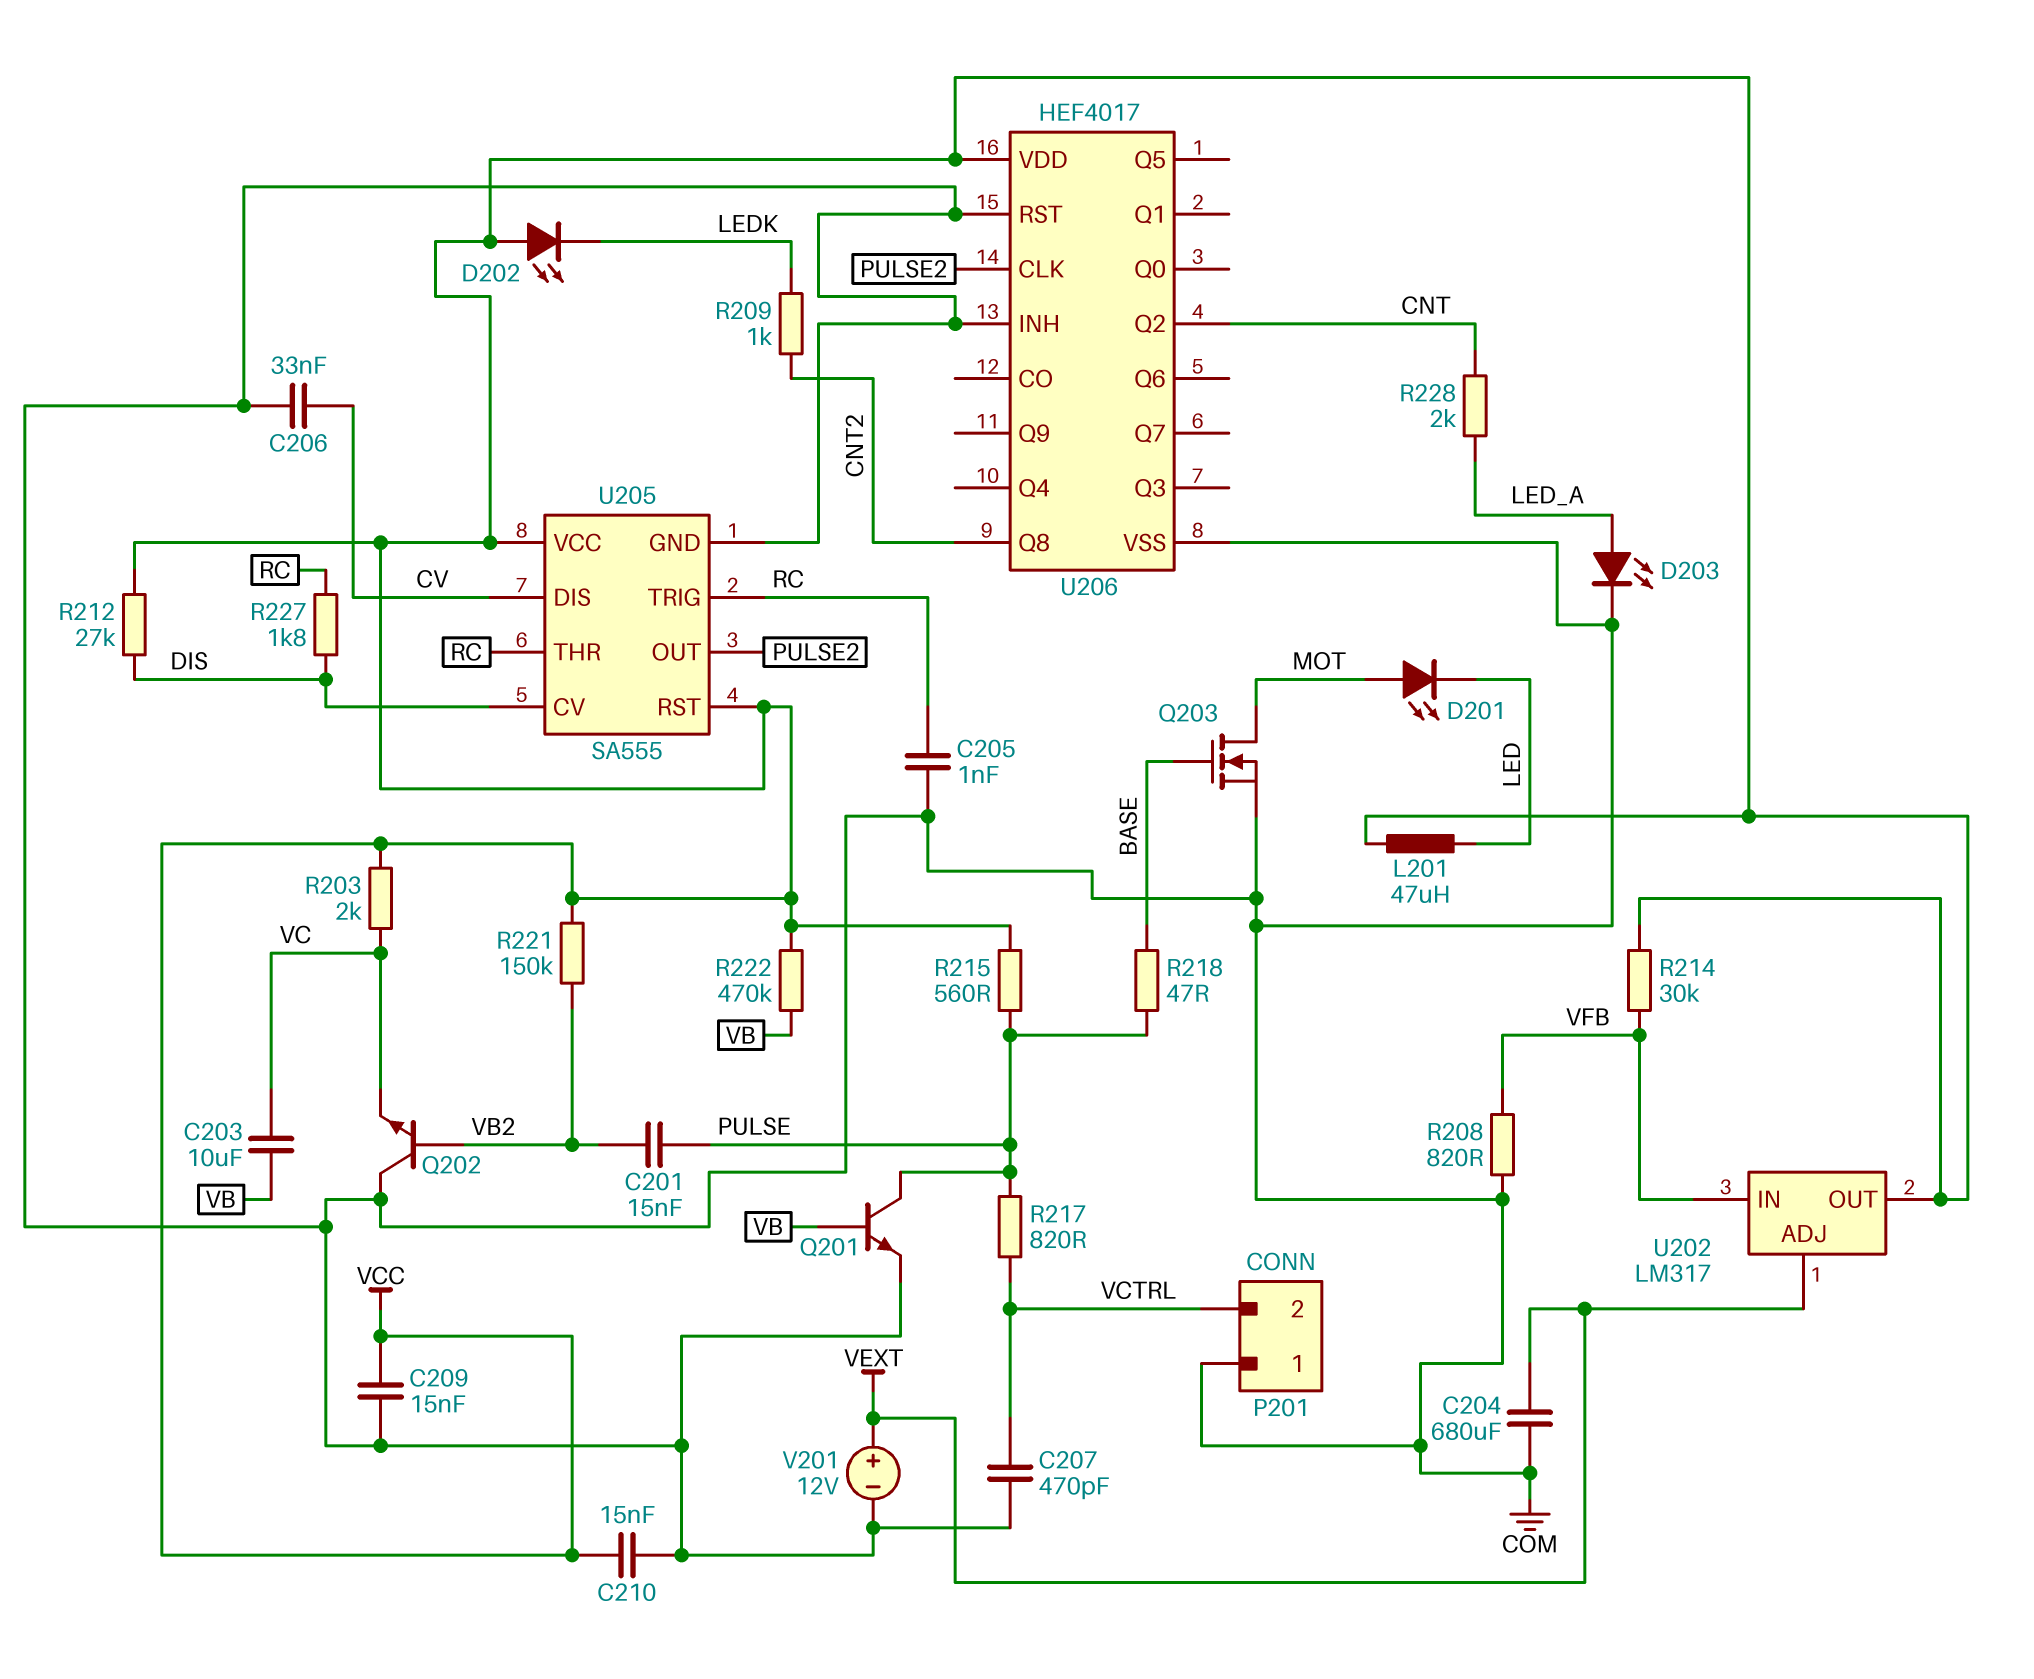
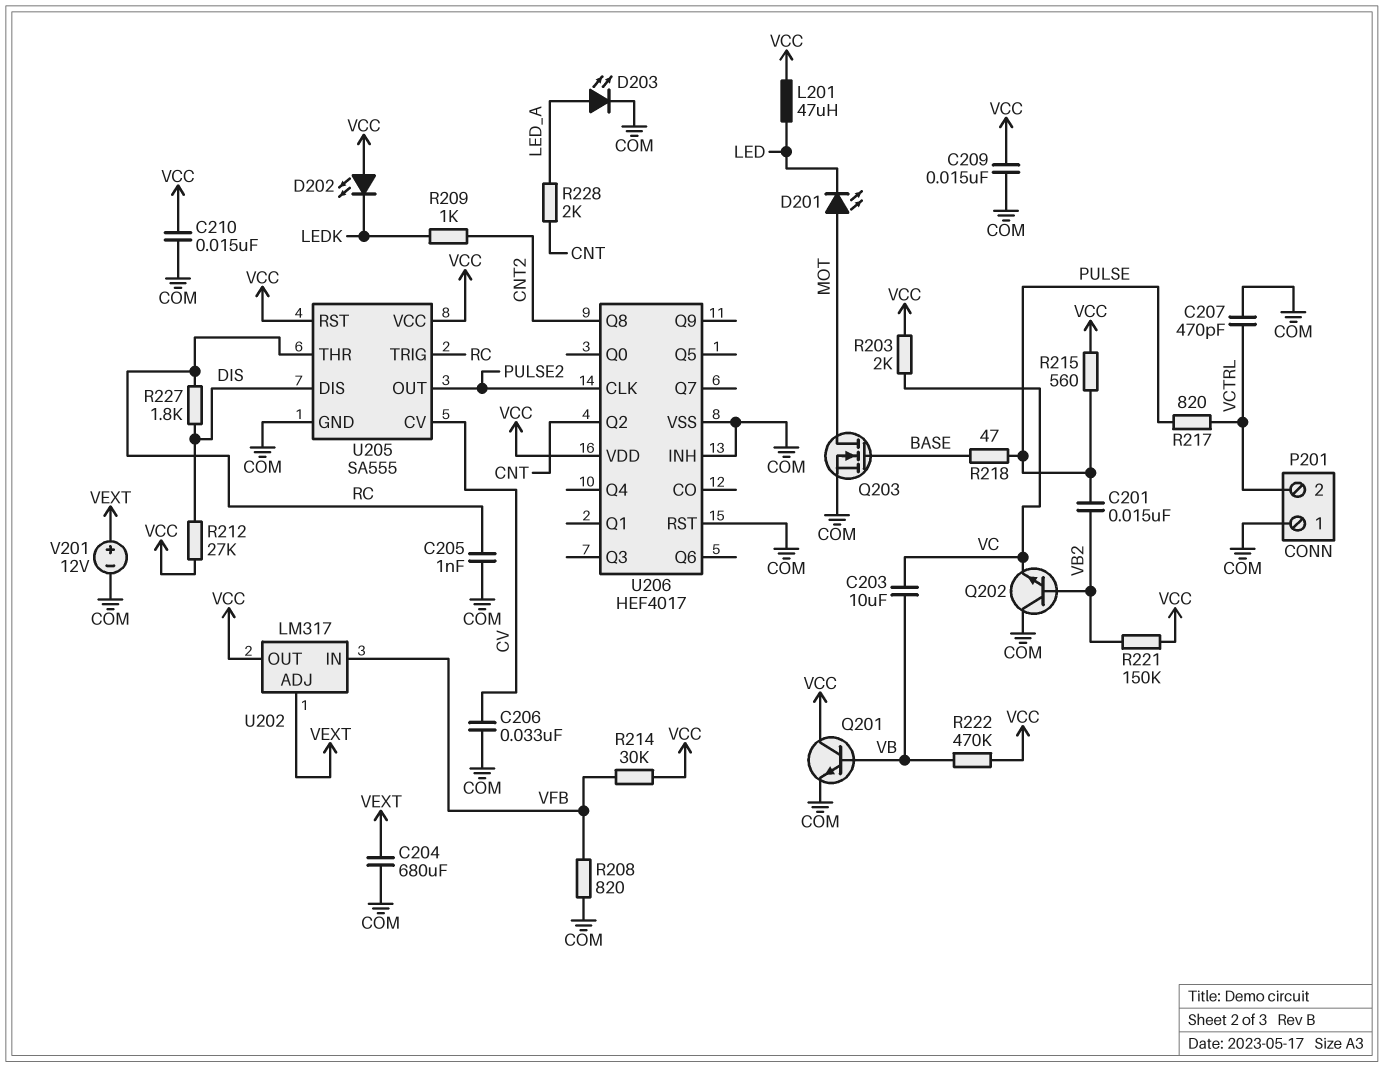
Q201: NPN (B VB, C PULSE, E COM) -> NPN (B VB, C VCC, E COM)
U205 pin CV: DIS -> CV
U205 pin DIS: CV -> DIS

